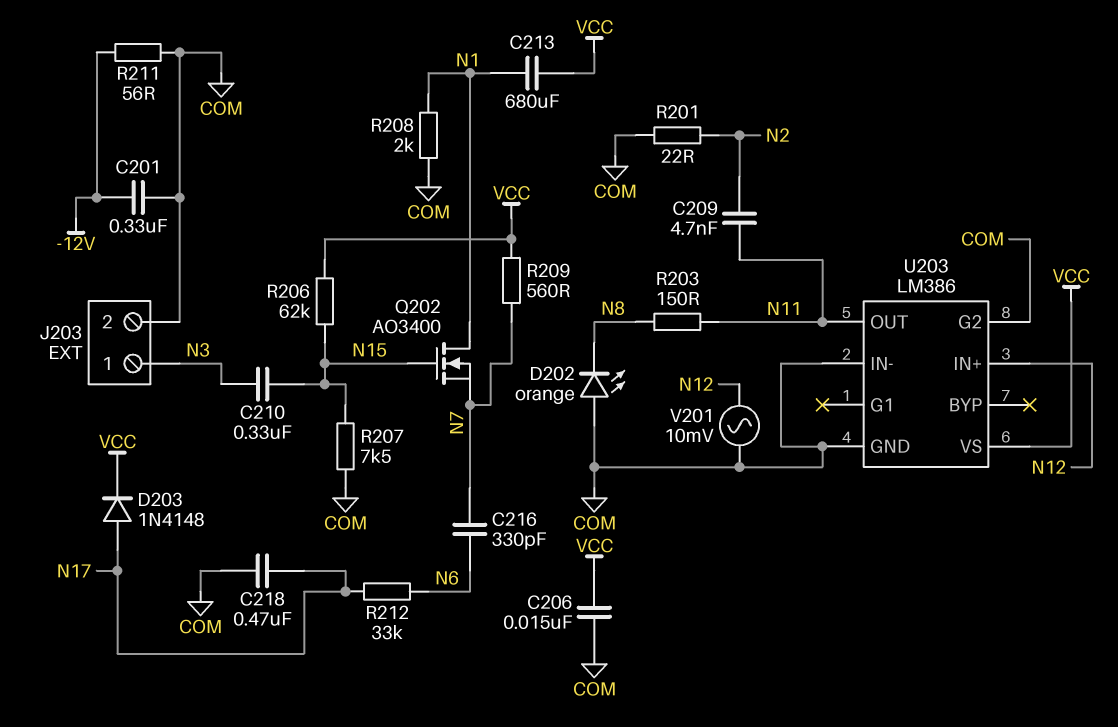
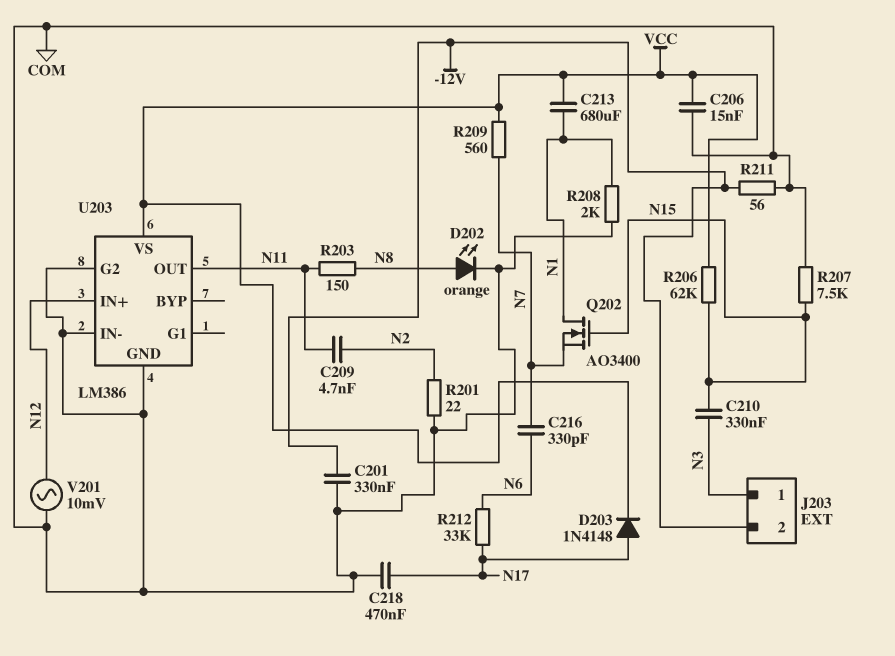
D202: LED orange (A COM, K N8) -> LED orange (A N8, K COM)
J203 pin 2: COM -> -12V

